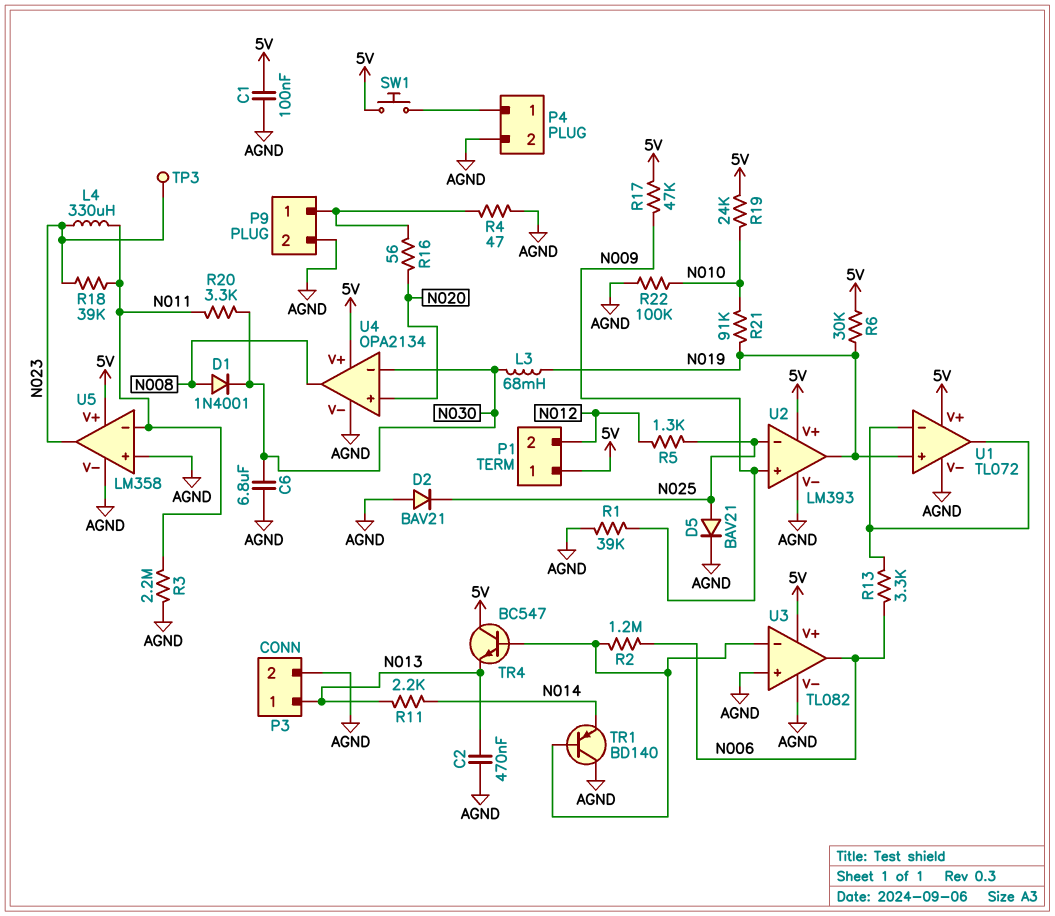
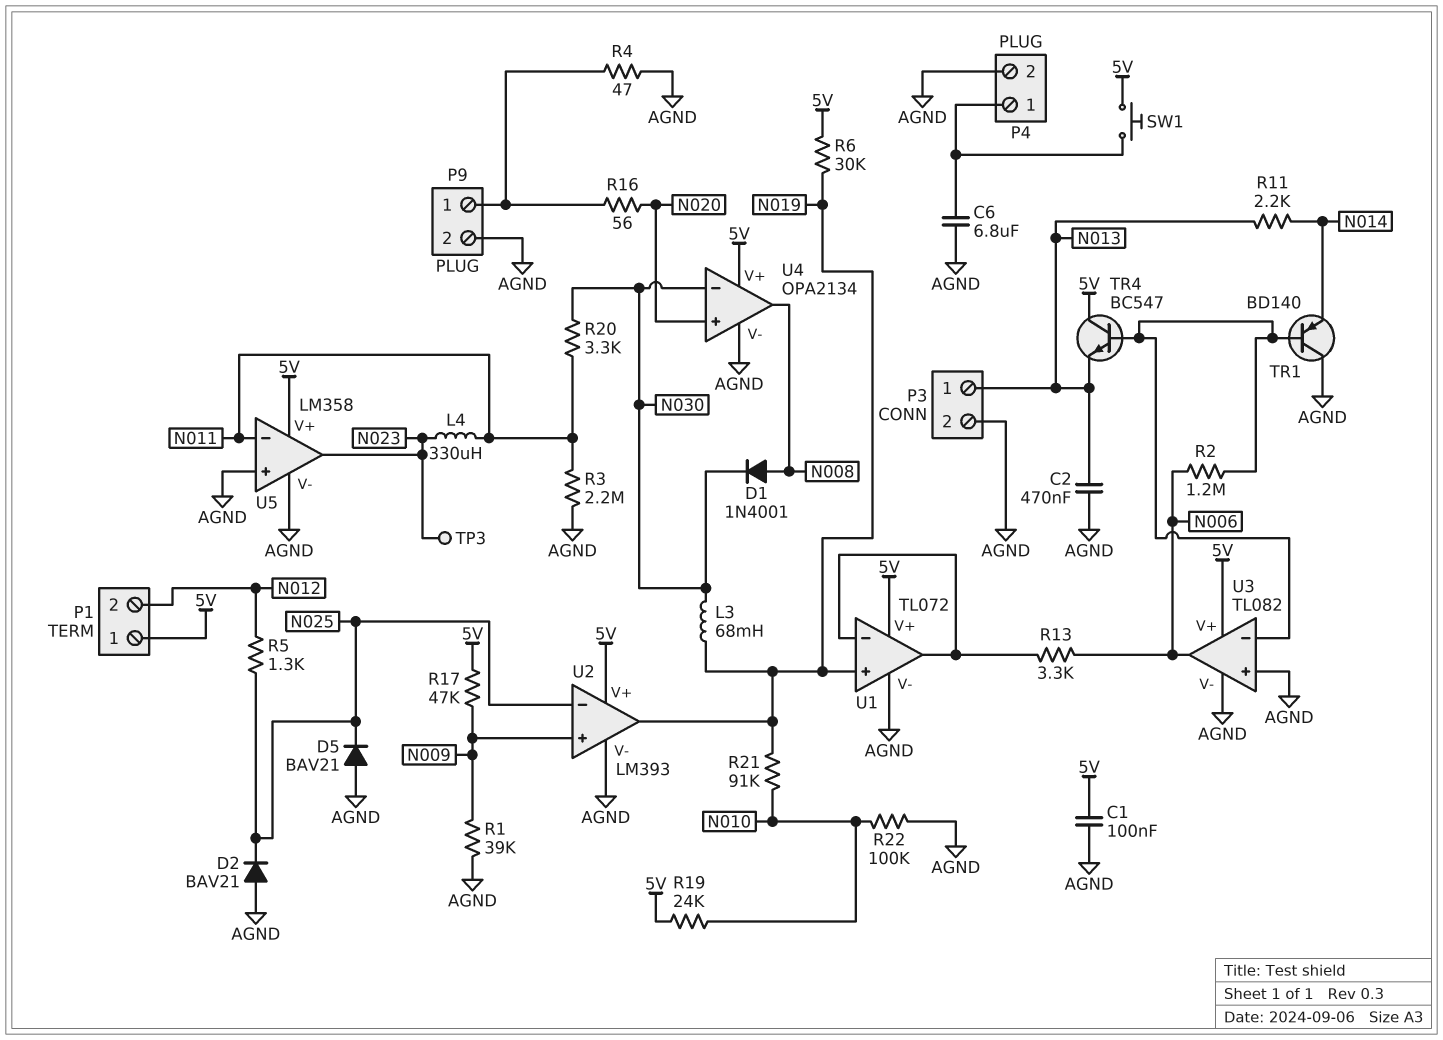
C6: 6.8uF (AGND, N030) -> 6.8uF (AGND, P4/1)
D5: diode BAV21 (A N025, K AGND) -> diode BAV21 (A AGND, K N025)
R18: 39k (N011, N023) -> none

